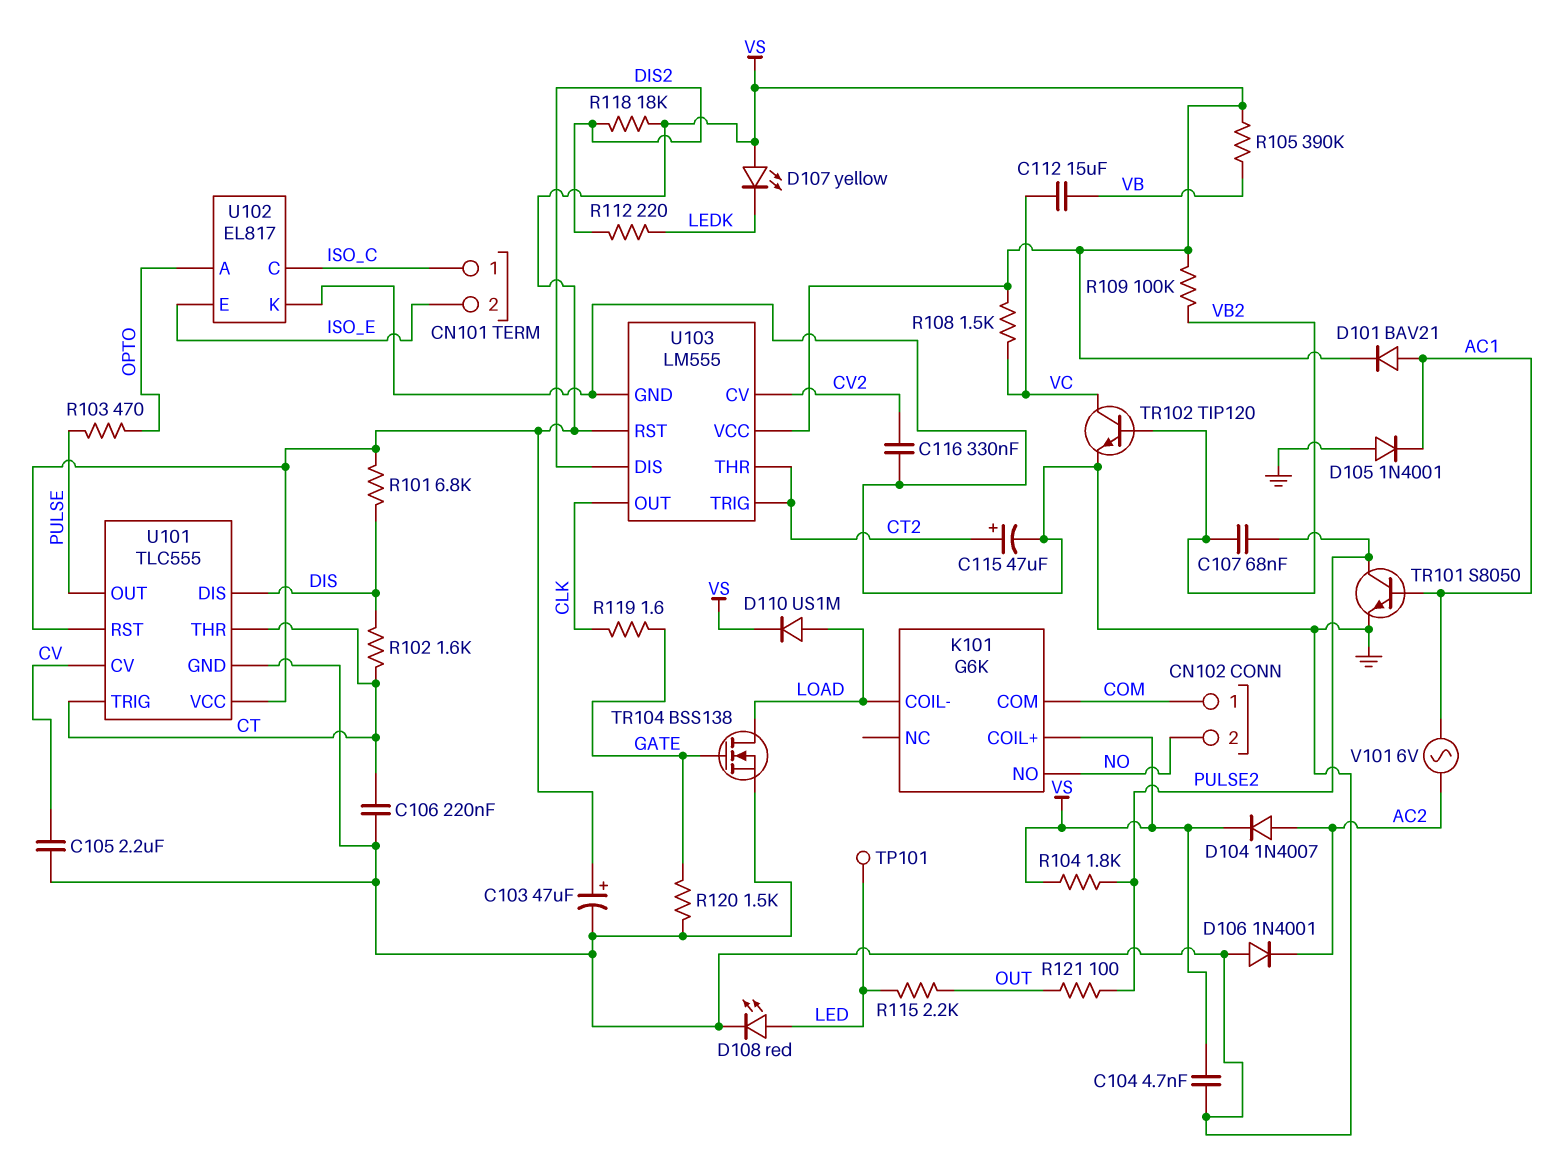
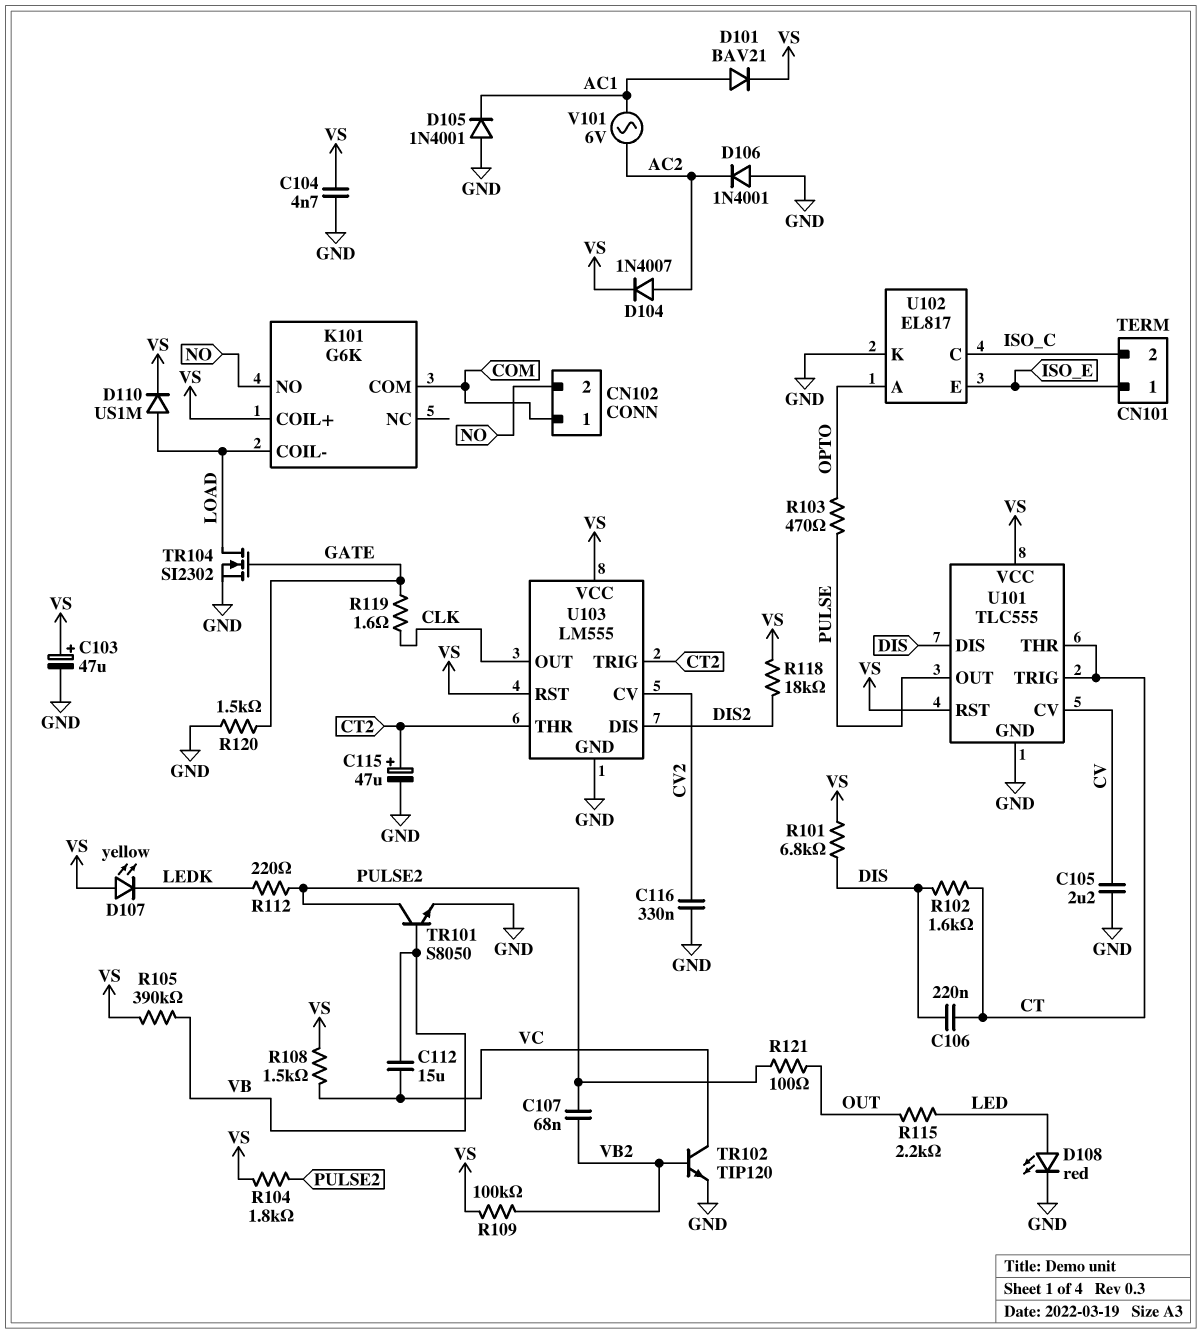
C106: 220nF (CT, GND) -> 220nF (CT, DIS)
CN101 pin 1: ISO_C -> ISO_E
CN101 pin 2: ISO_E -> ISO_C
R112: 220 (DIS2, LEDK) -> 220 (LEDK, PULSE2)
TP101: test point (LED) -> none
TR101: NPN S8050 (B AC1, C PULSE2, E GND) -> NPN S8050 (B VB, C PULSE2, E GND)
TR104: NMOS BSS138 (G GATE, D LOAD, S GND) -> NMOS SI2302 (G GATE, D LOAD, S GND)

